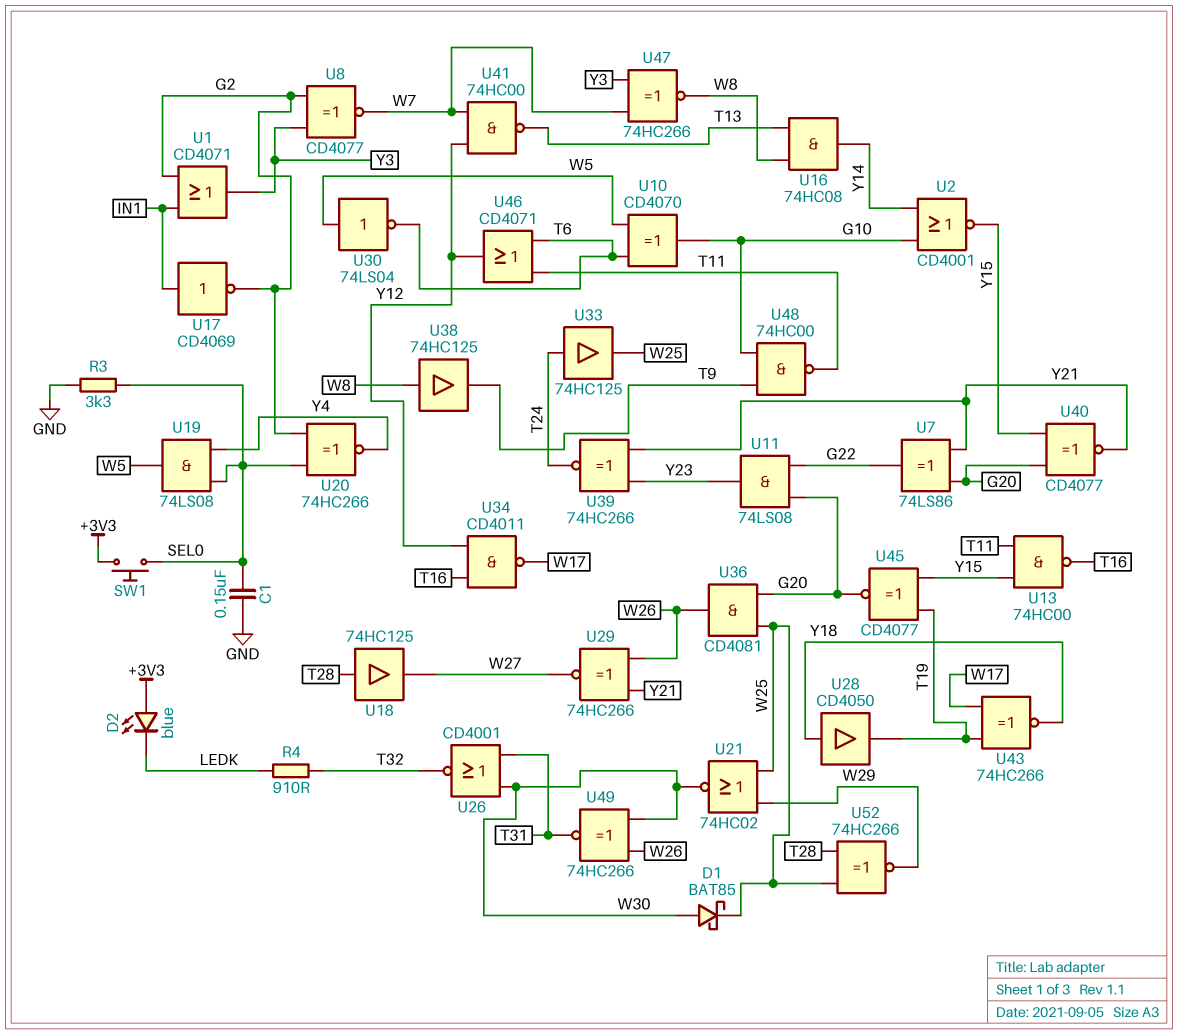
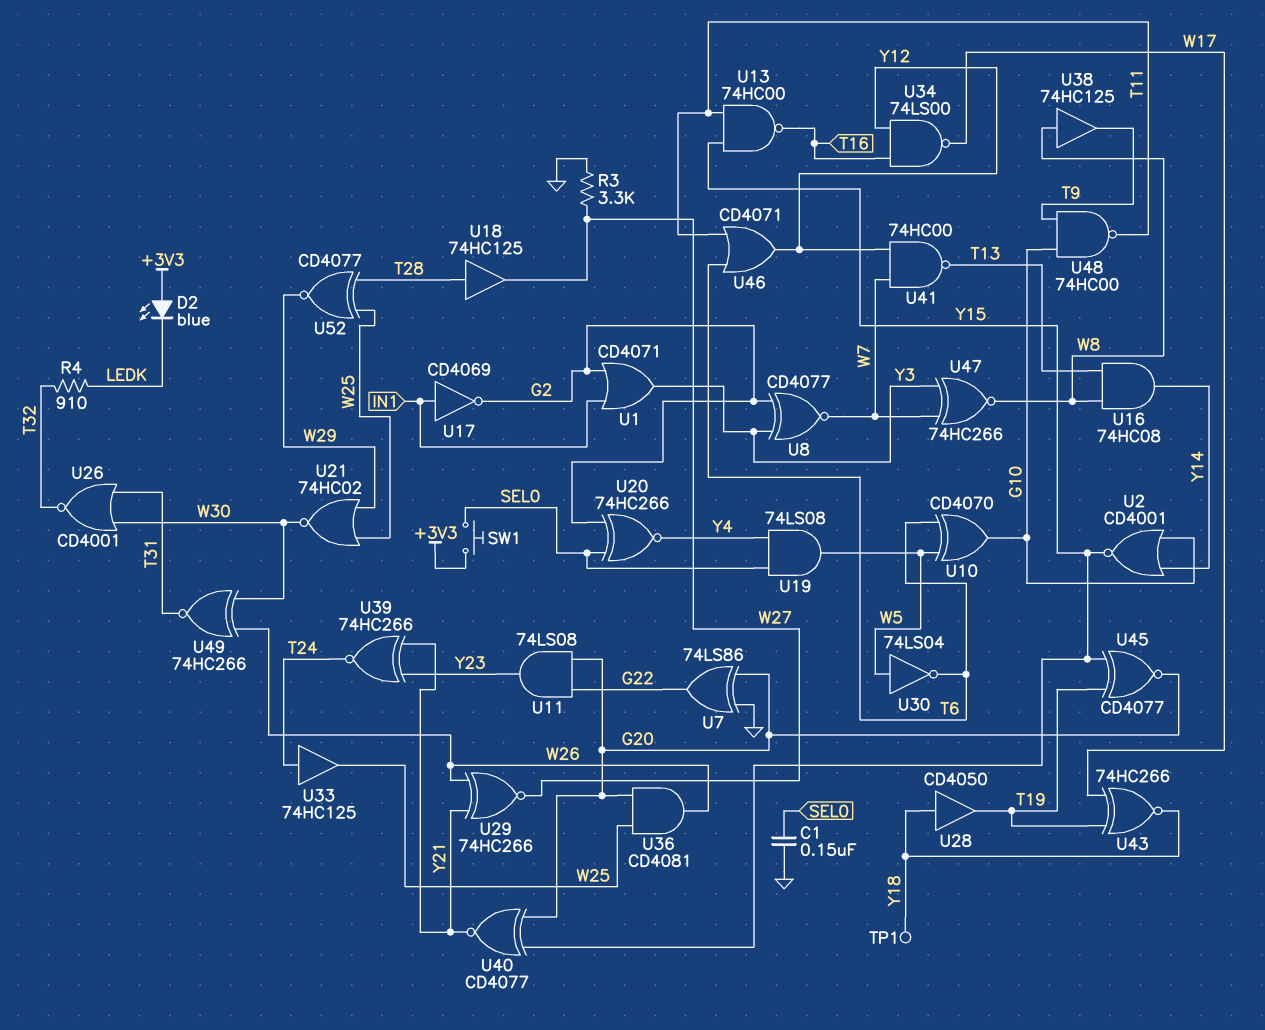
D1: schottky BAT85 (A W30, K W25) -> none
R3: 3.3k (GND, SEL0) -> 3.3k (GND, W27)
TP1: none -> test point (Y18)
U7: XOR 74LS86 (in G20, in Y21, out G22) -> XOR 74LS86 (in G20, in GND, out G22)
U34: NAND CD4011 (in T16, in Y12, out W17) -> NAND 74LS00 (in T16, in Y12, out W17)
U52: XNOR 74HC266 (in T28, in W25, out W29) -> XNOR CD4077 (in T28, in W25, out W29)

